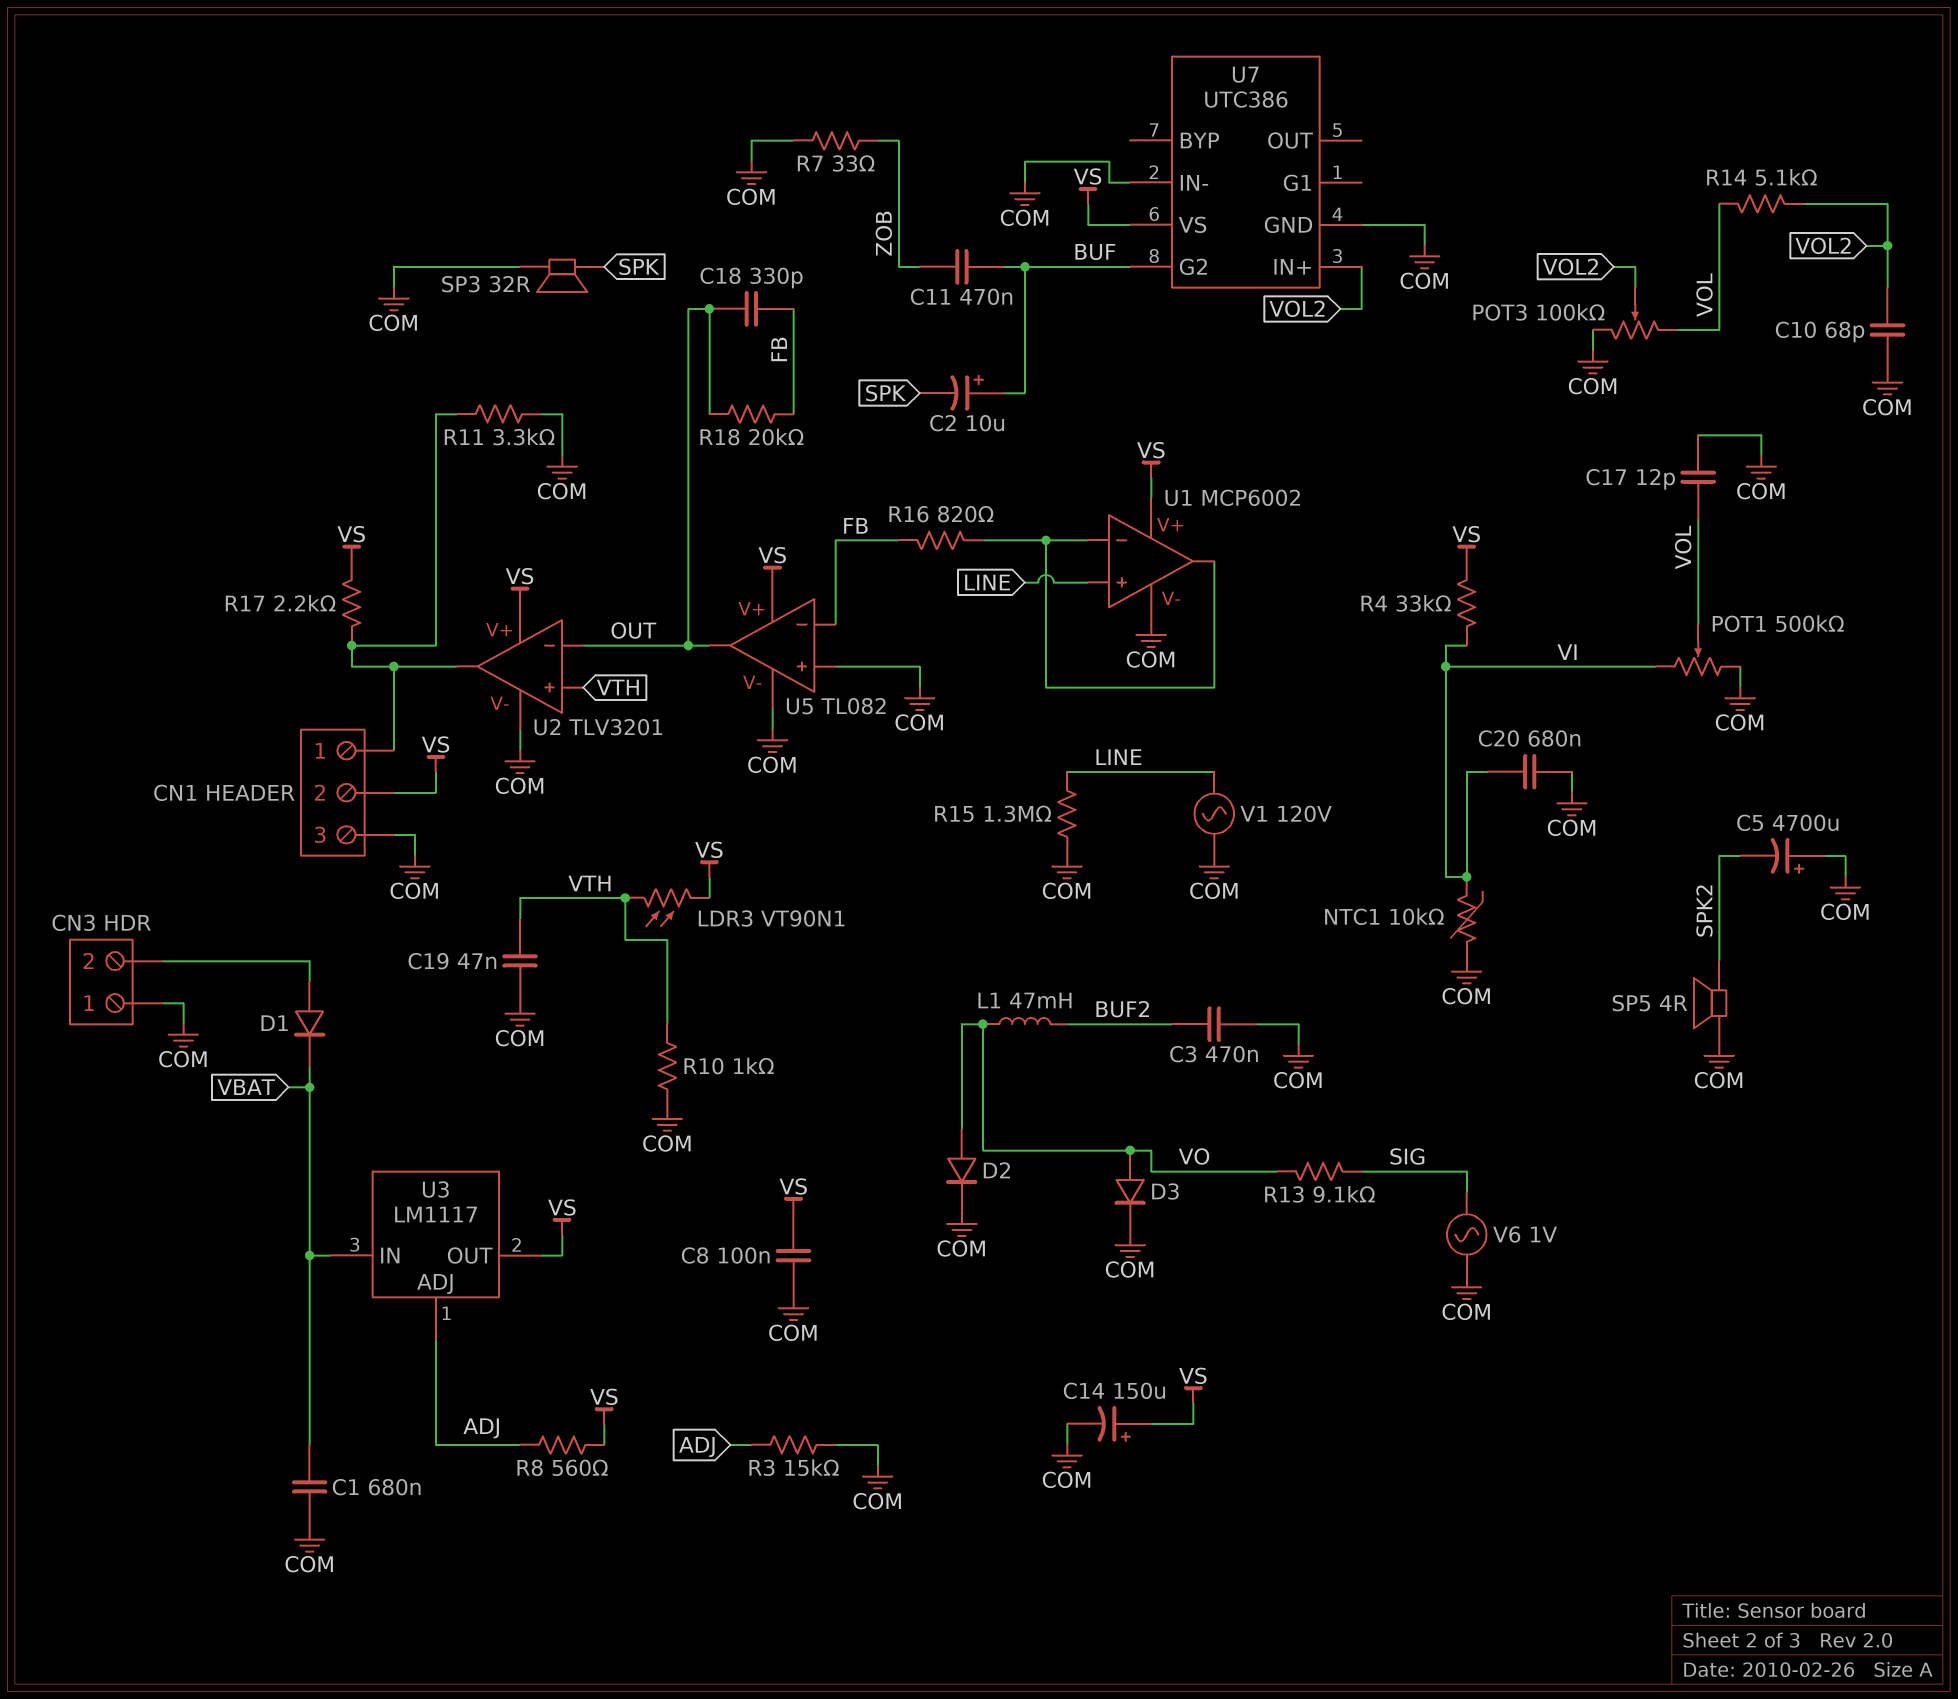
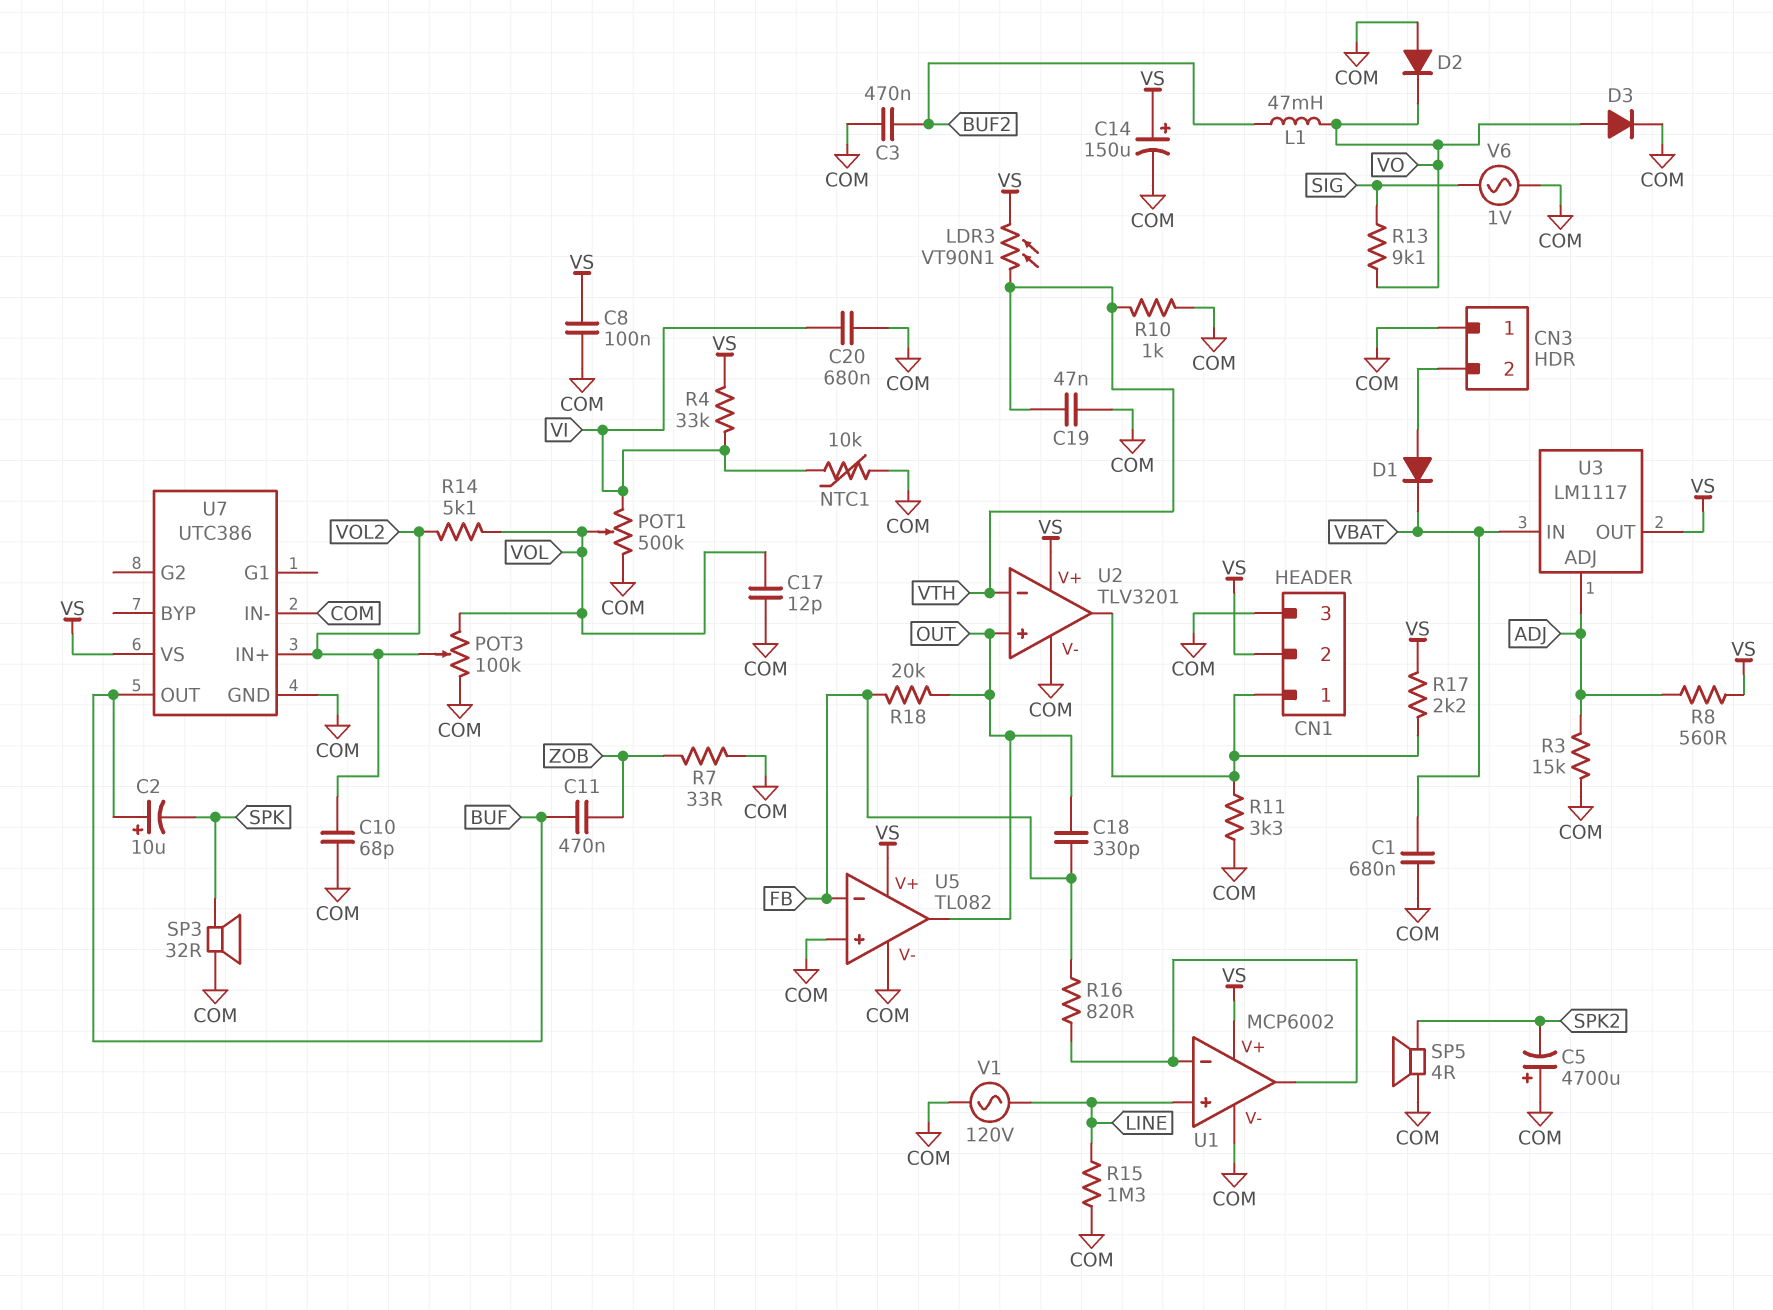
D2: diode (A VO, K COM) -> diode (A COM, K VO)
U2 pin in+: VTH -> OUT
U2 pin in-: OUT -> VTH
U7 pin G2: BUF -> none
U7 pin OUT: none -> BUF

